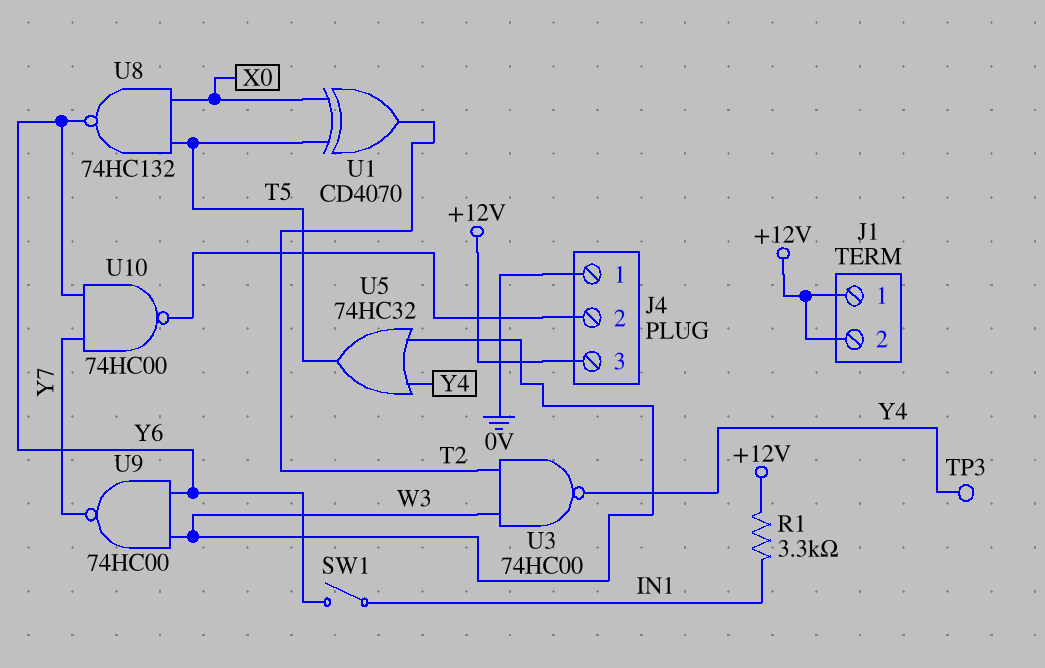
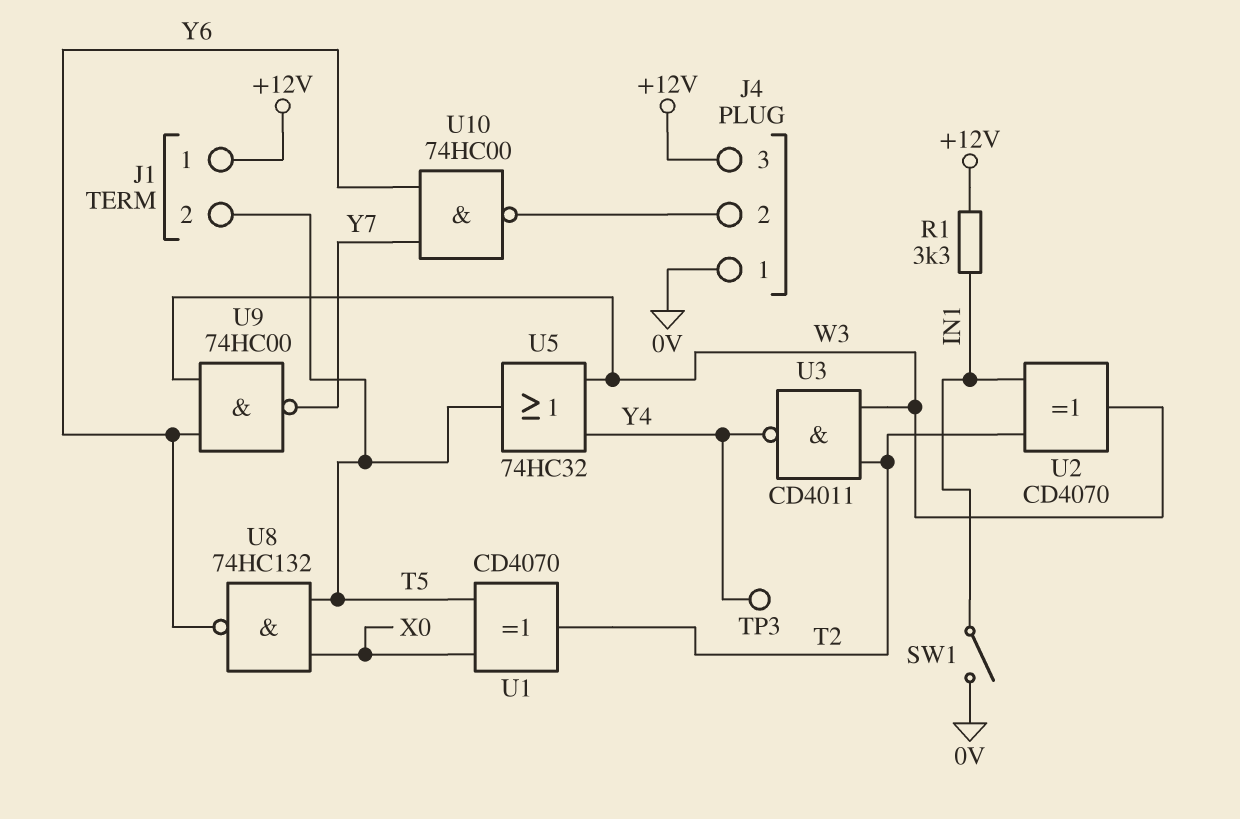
J1 pin 2: +12V -> T5
SW1: switch (IN1, Y6) -> switch (0V, IN1)
U2: none -> XOR CD4070 (in IN1, in T2, out W3)
U3: NAND 74HC00 (in T2, in W3, out Y4) -> NAND CD4011 (in T2, in W3, out Y4)

